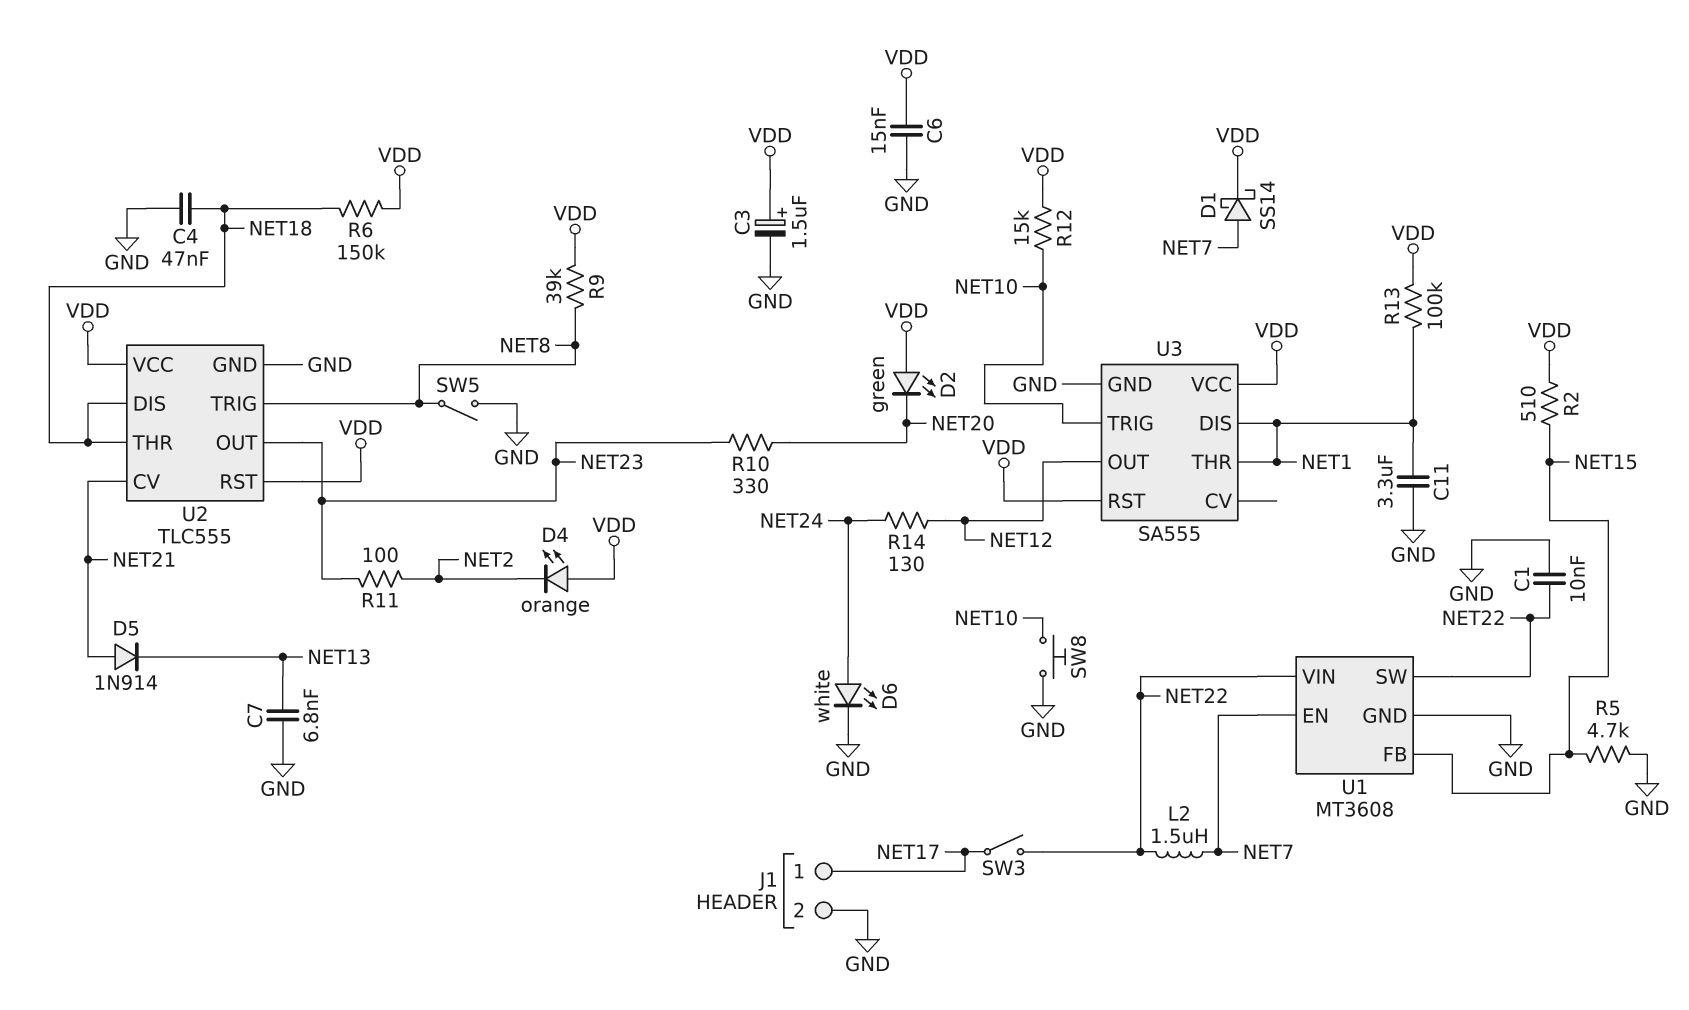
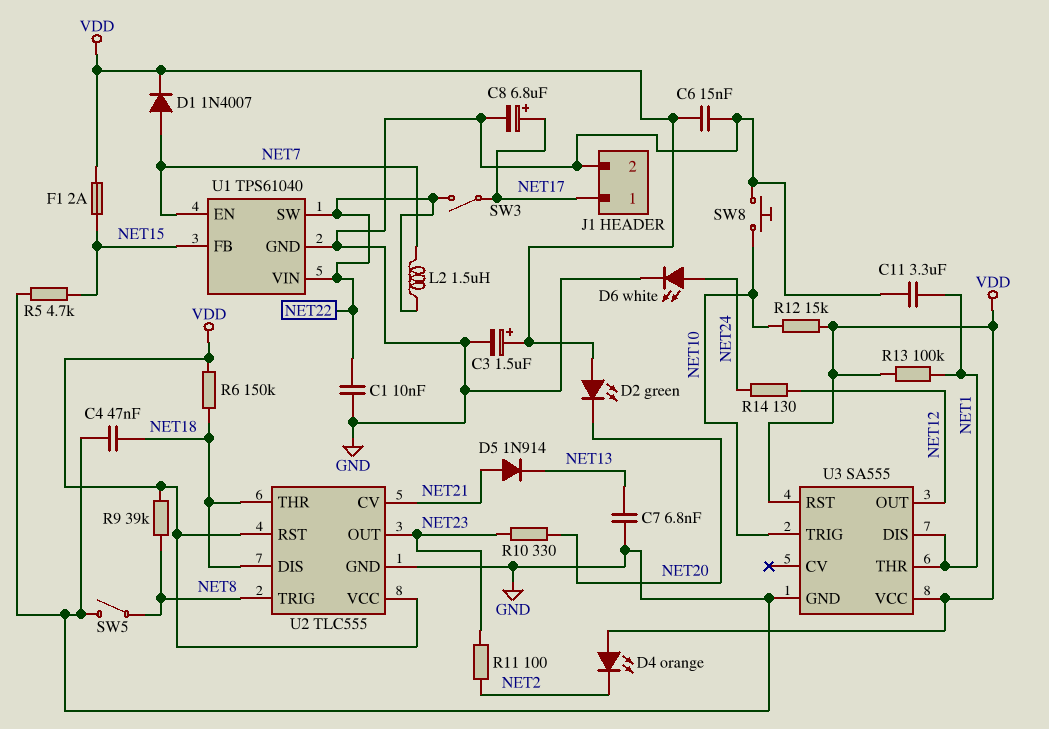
C8: none -> 6.8uF (plus NET17, minus GND)
D1: schottky SS14 (A NET7, K VDD) -> diode 1N4007 (A NET7, K VDD)
F1: none -> 2A (NET15, VDD)
R2: 510 (NET15, VDD) -> none
U1: MT3608 -> TPS61040

